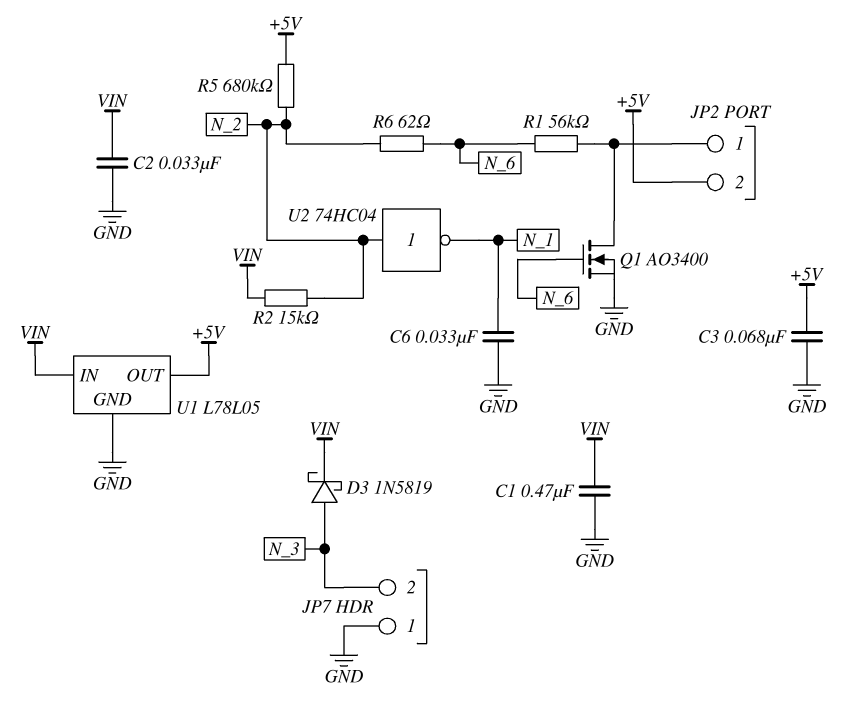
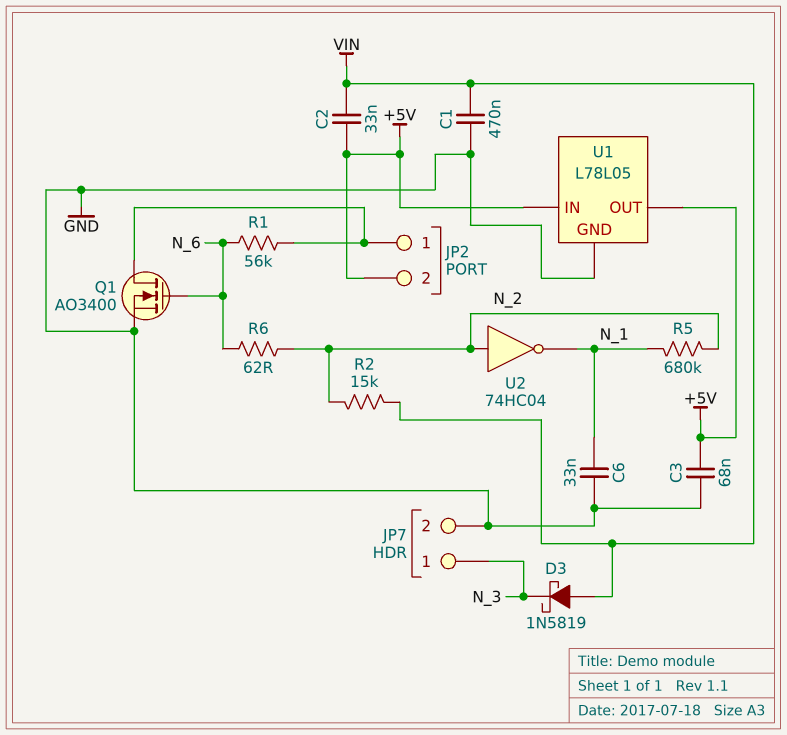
C2: 33nF (GND, VIN) -> 33nF (+5V, VIN)
D3: schottky 1N5819 (A N_3, K VIN) -> schottky 1N5819 (A VIN, K N_3)
JP7 pin 1: GND -> N_3
JP7 pin 2: N_3 -> GND
R5: 680k (+5V, N_2) -> 680k (N_1, N_2)
U1 pin IN: VIN -> +5V

